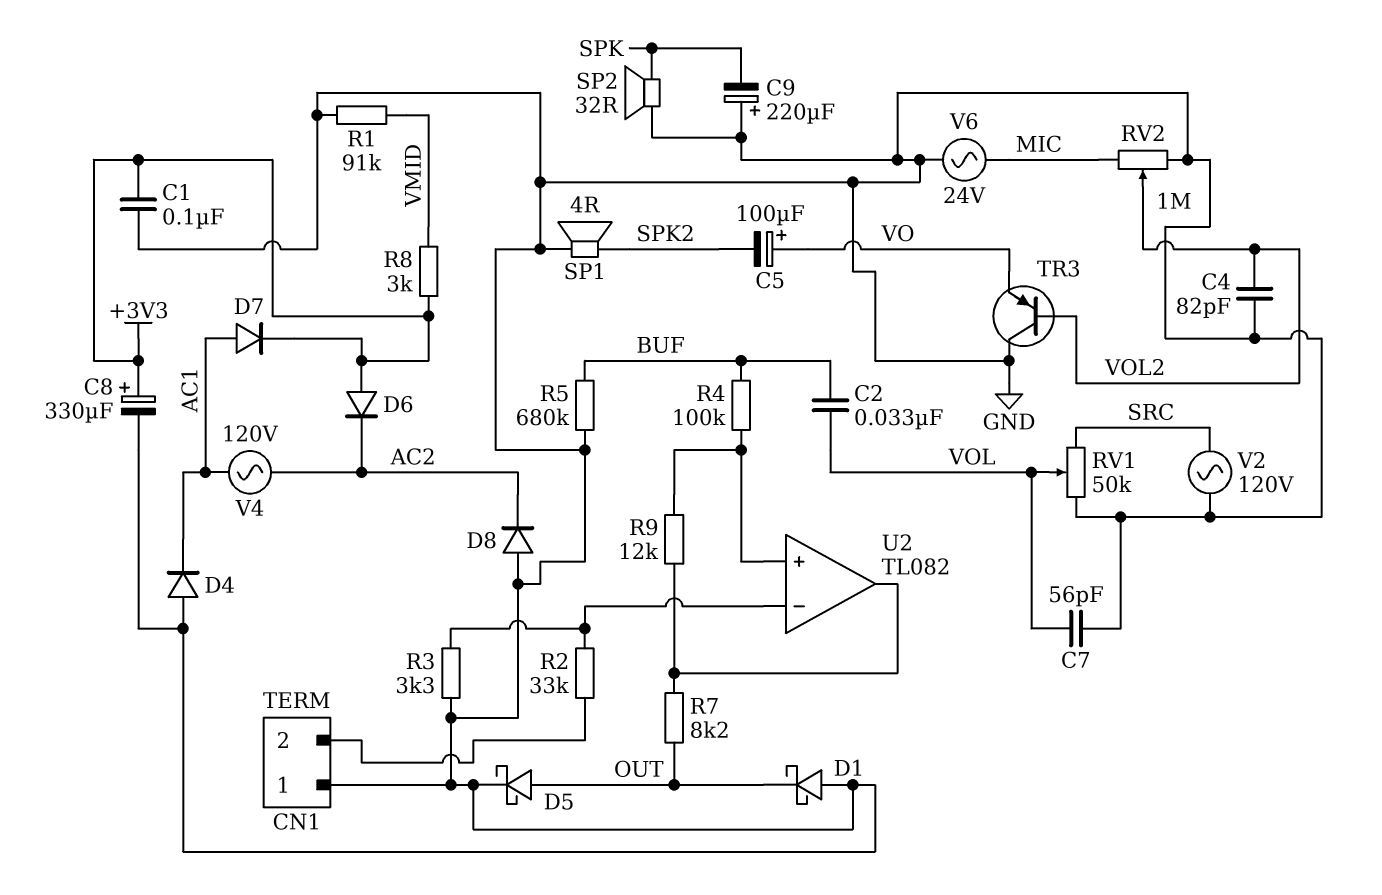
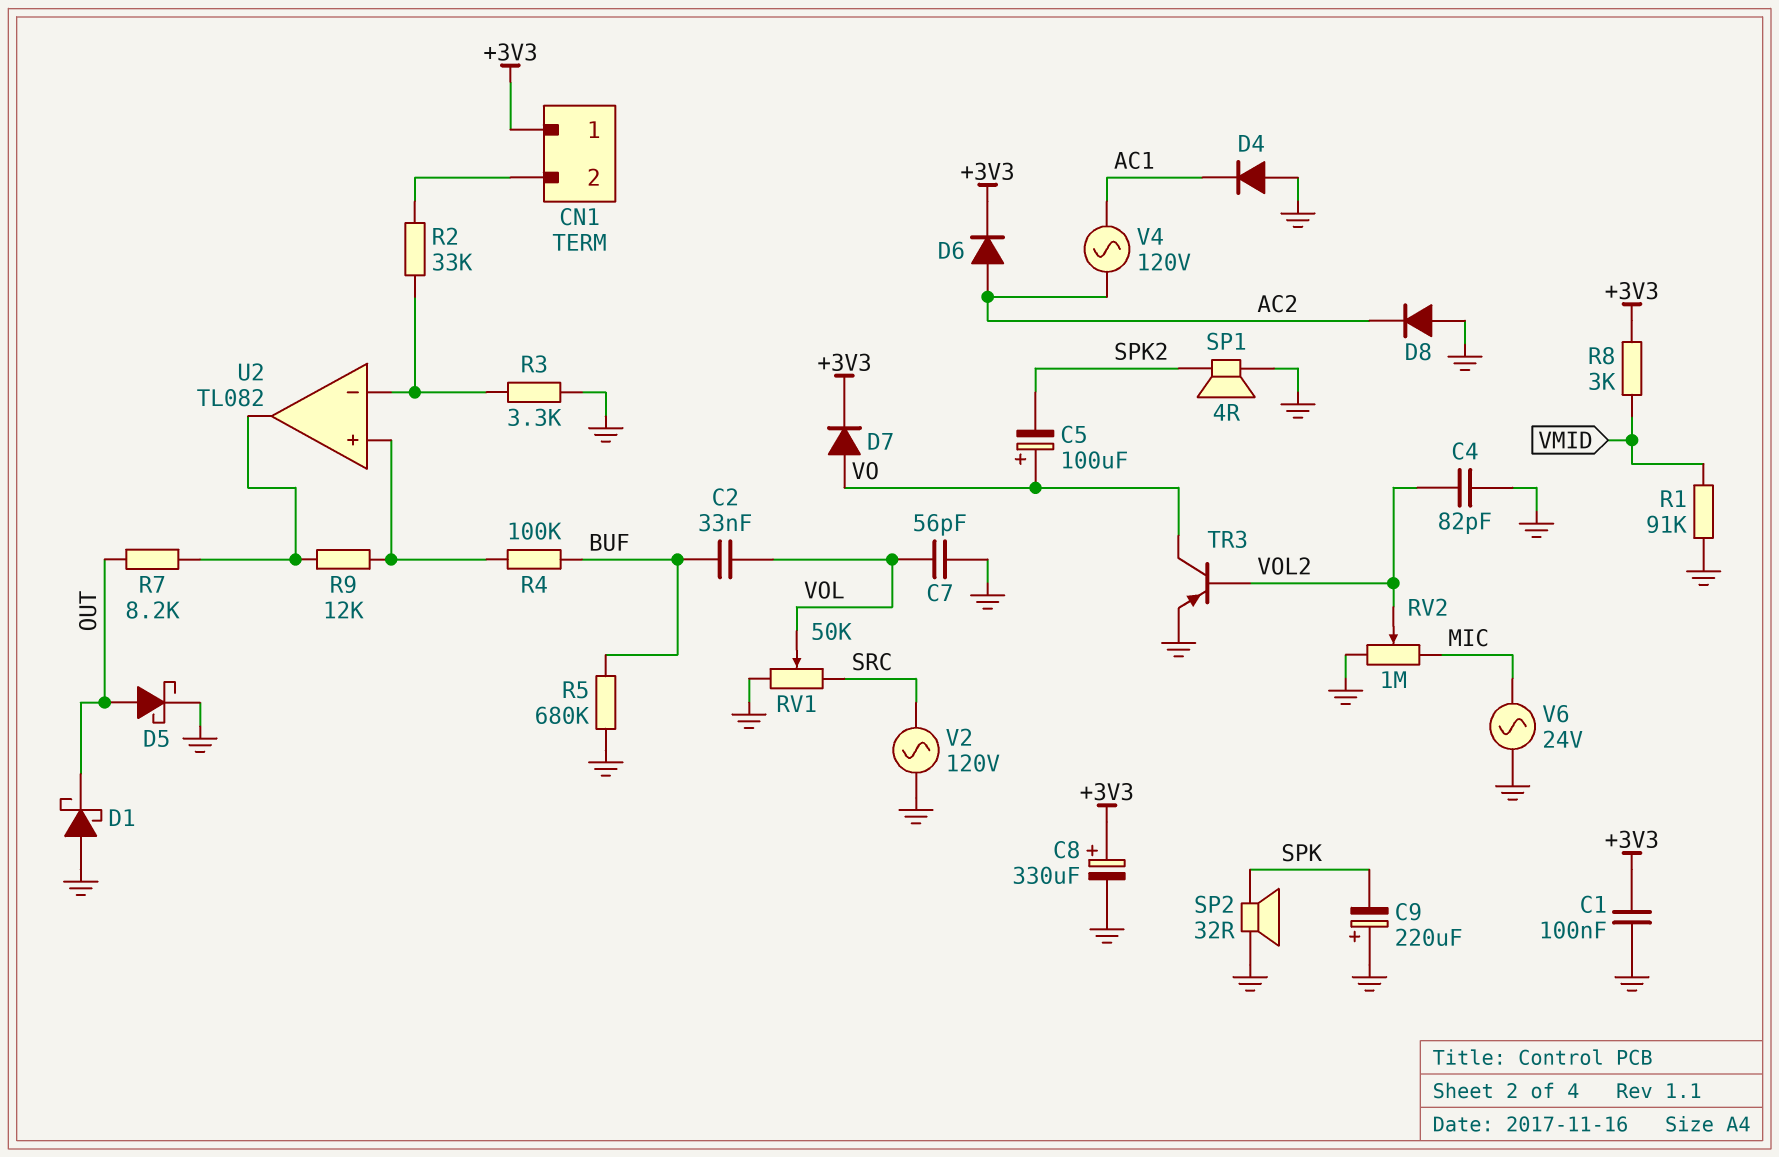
CN1 pin 1: GND -> +3V3
D6: diode (A +3V3, K AC2) -> diode (A AC2, K +3V3)
D7: diode (A AC1, K +3V3) -> diode (A VO, K +3V3)
TR3: PNP (B VOL2, C GND, E VO) -> PNP (B VOL2, C VO, E GND)

